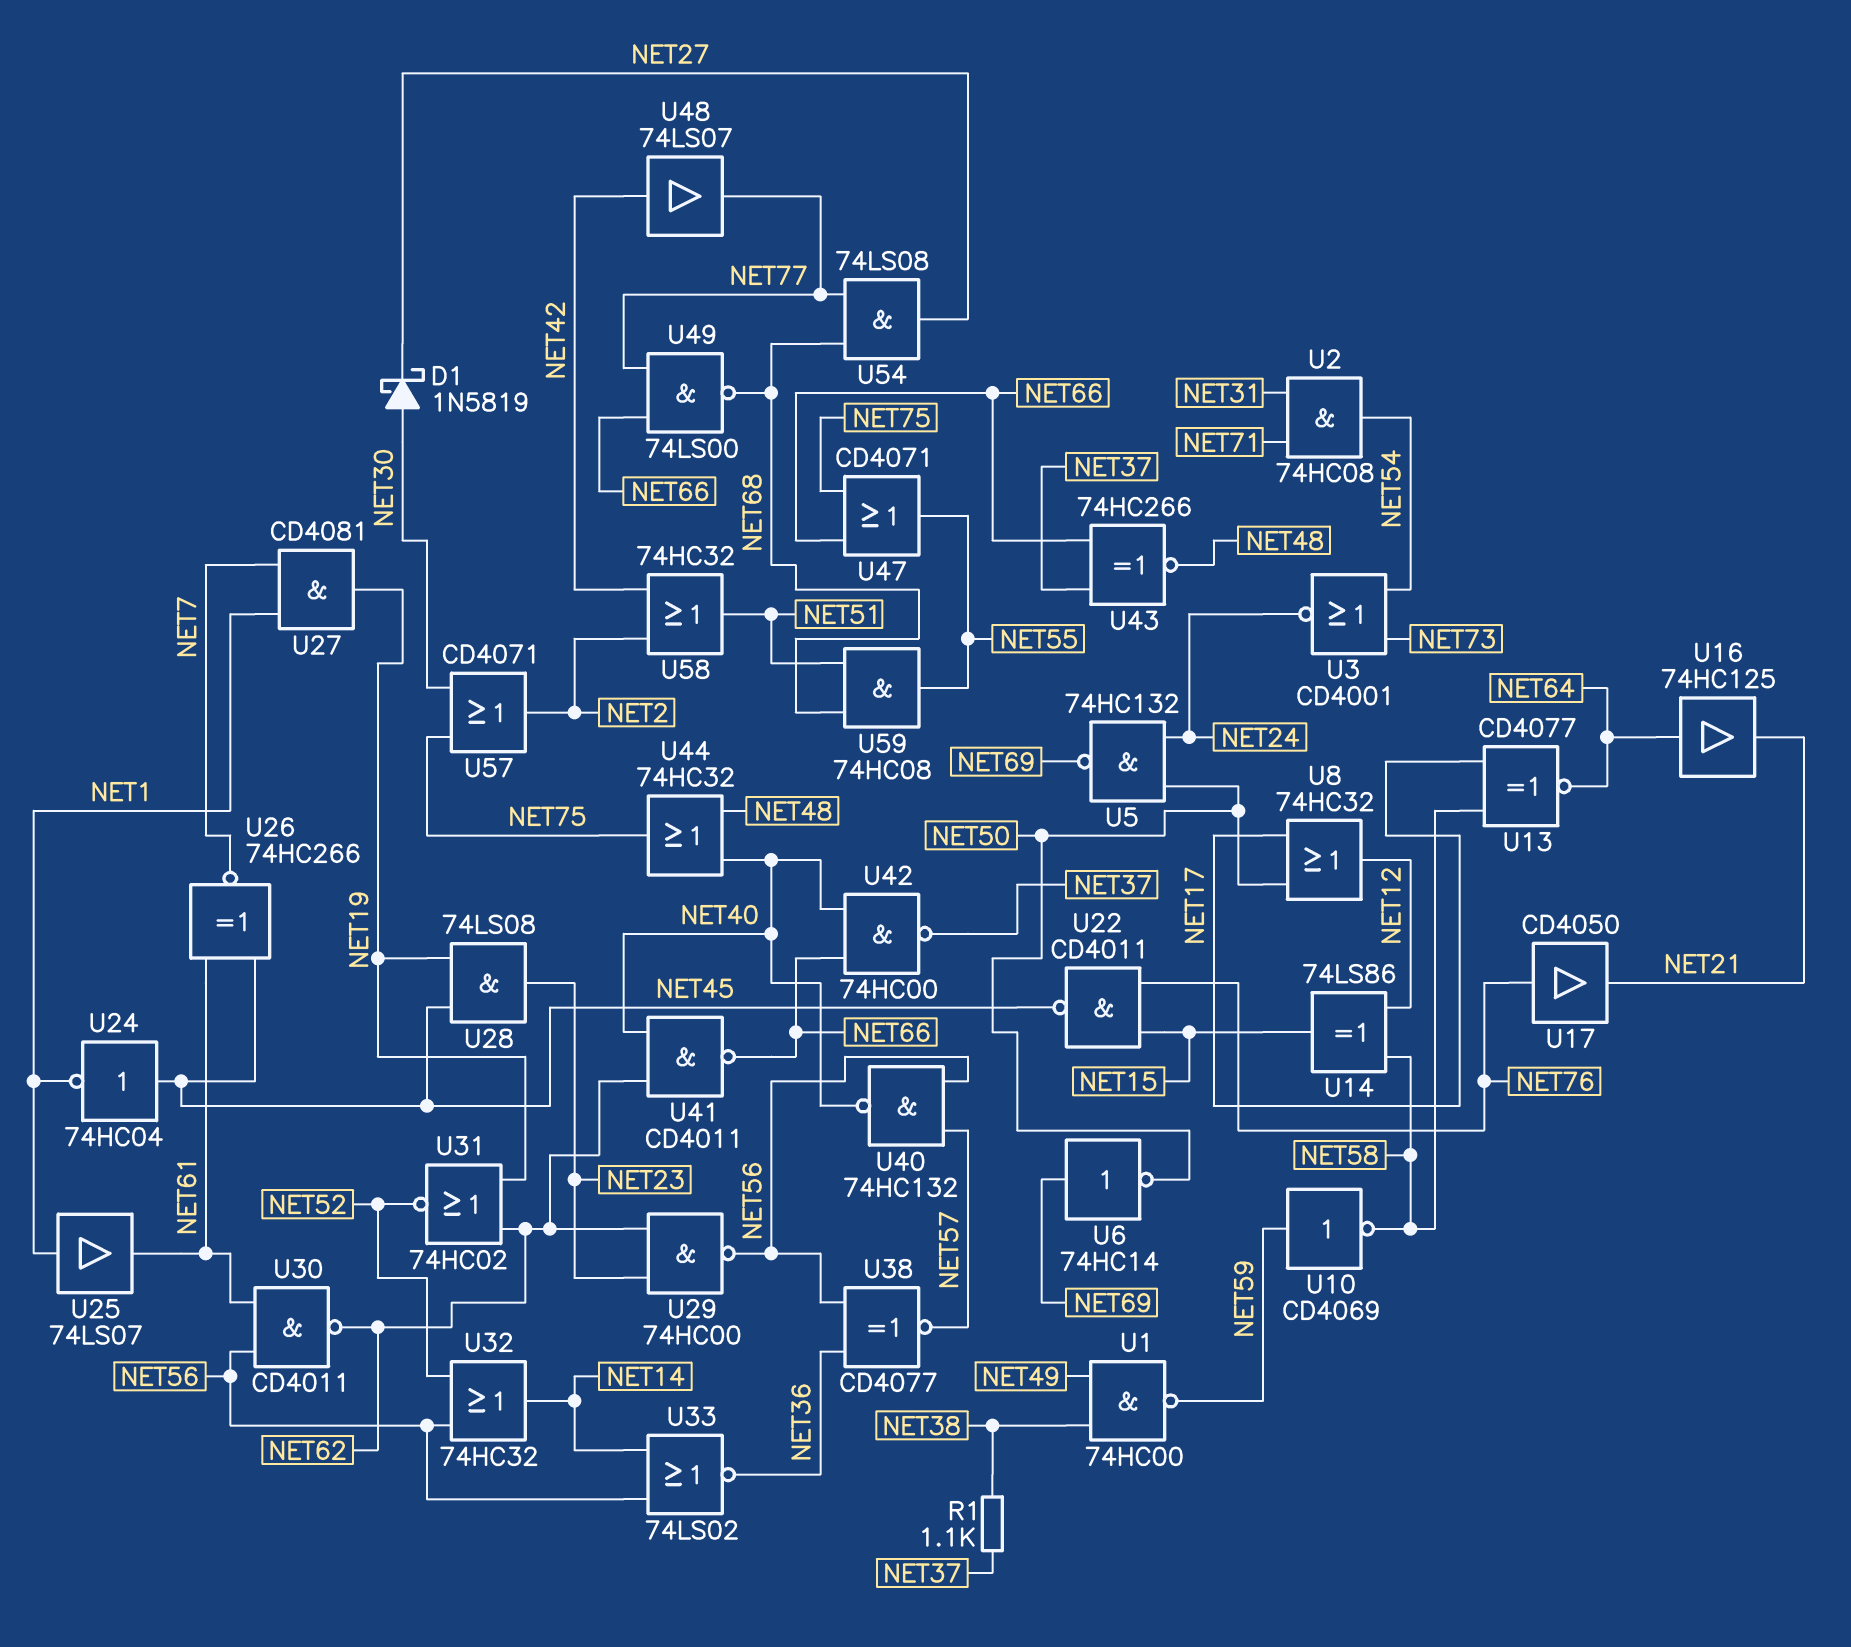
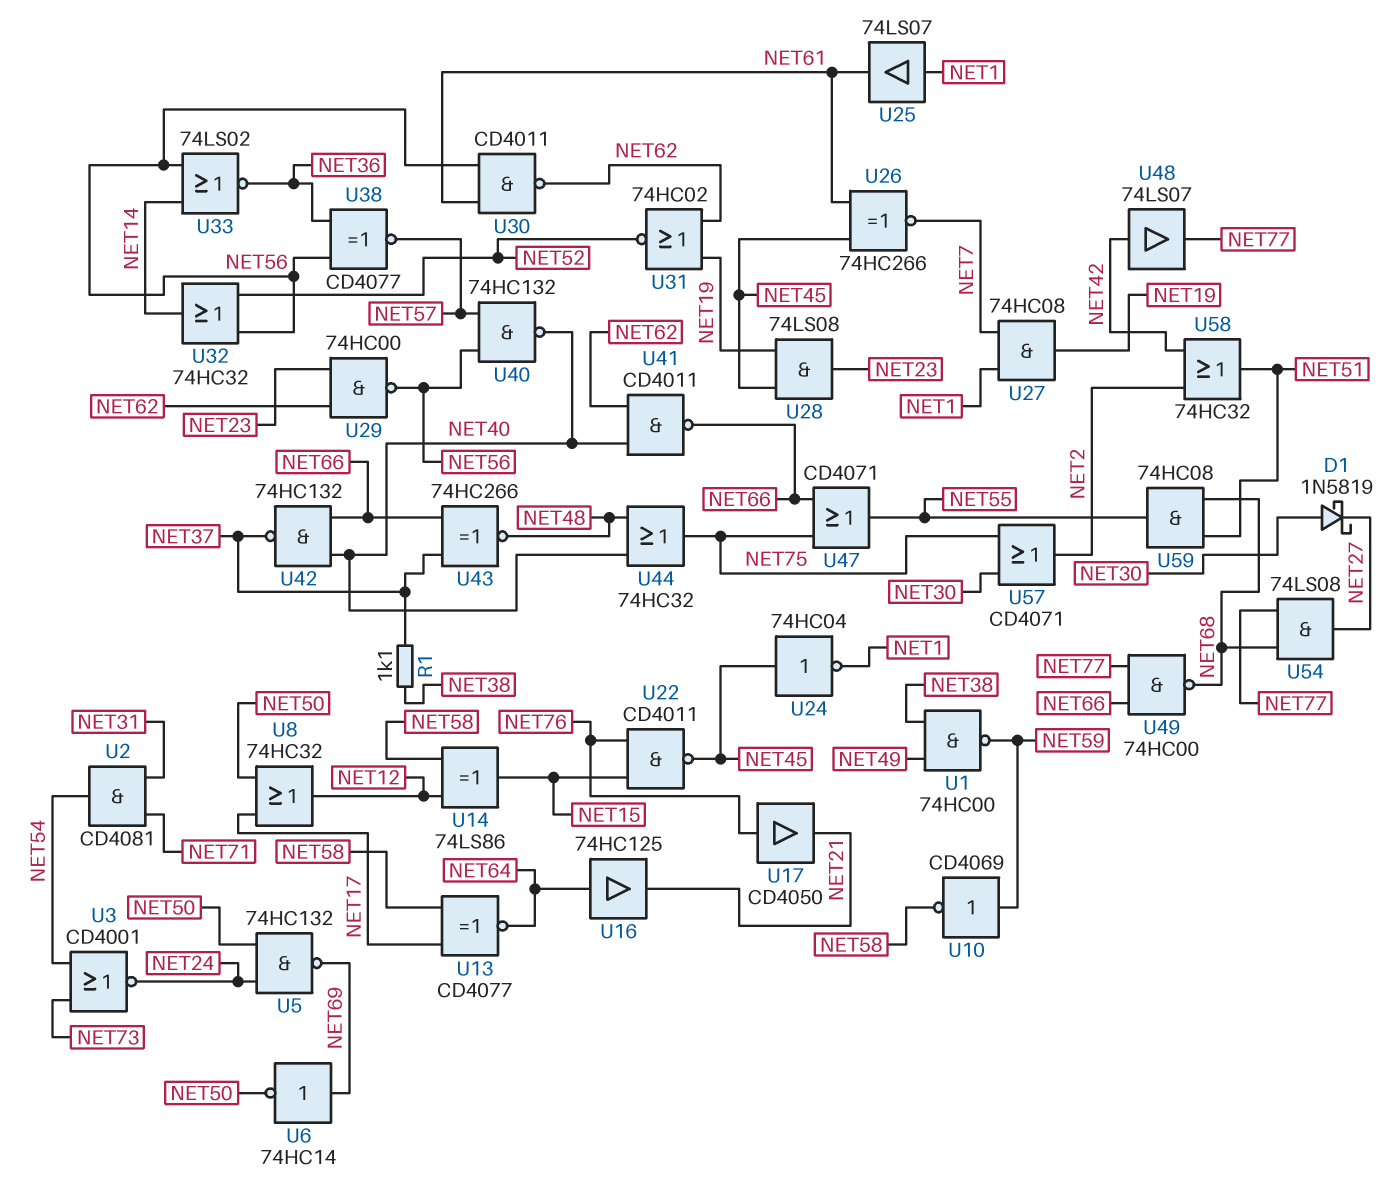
U2: AND 74HC08 (in NET31, in NET71, out NET54) -> AND CD4081 (in NET31, in NET71, out NET54)
U27: AND CD4081 (in NET1, in NET7, out NET19) -> AND 74HC08 (in NET1, in NET7, out NET19)
U42: NAND 74HC00 (in NET40, in NET66, out NET37) -> NAND 74HC132 (in NET40, in NET66, out NET37)
U49: NAND 74LS00 (in NET66, in NET77, out NET68) -> NAND 74HC00 (in NET66, in NET77, out NET68)

